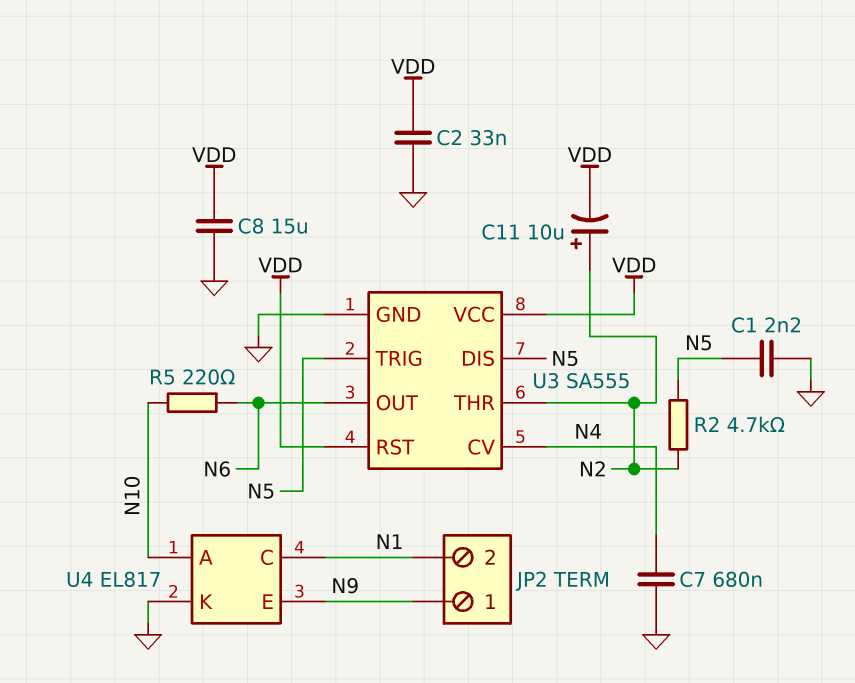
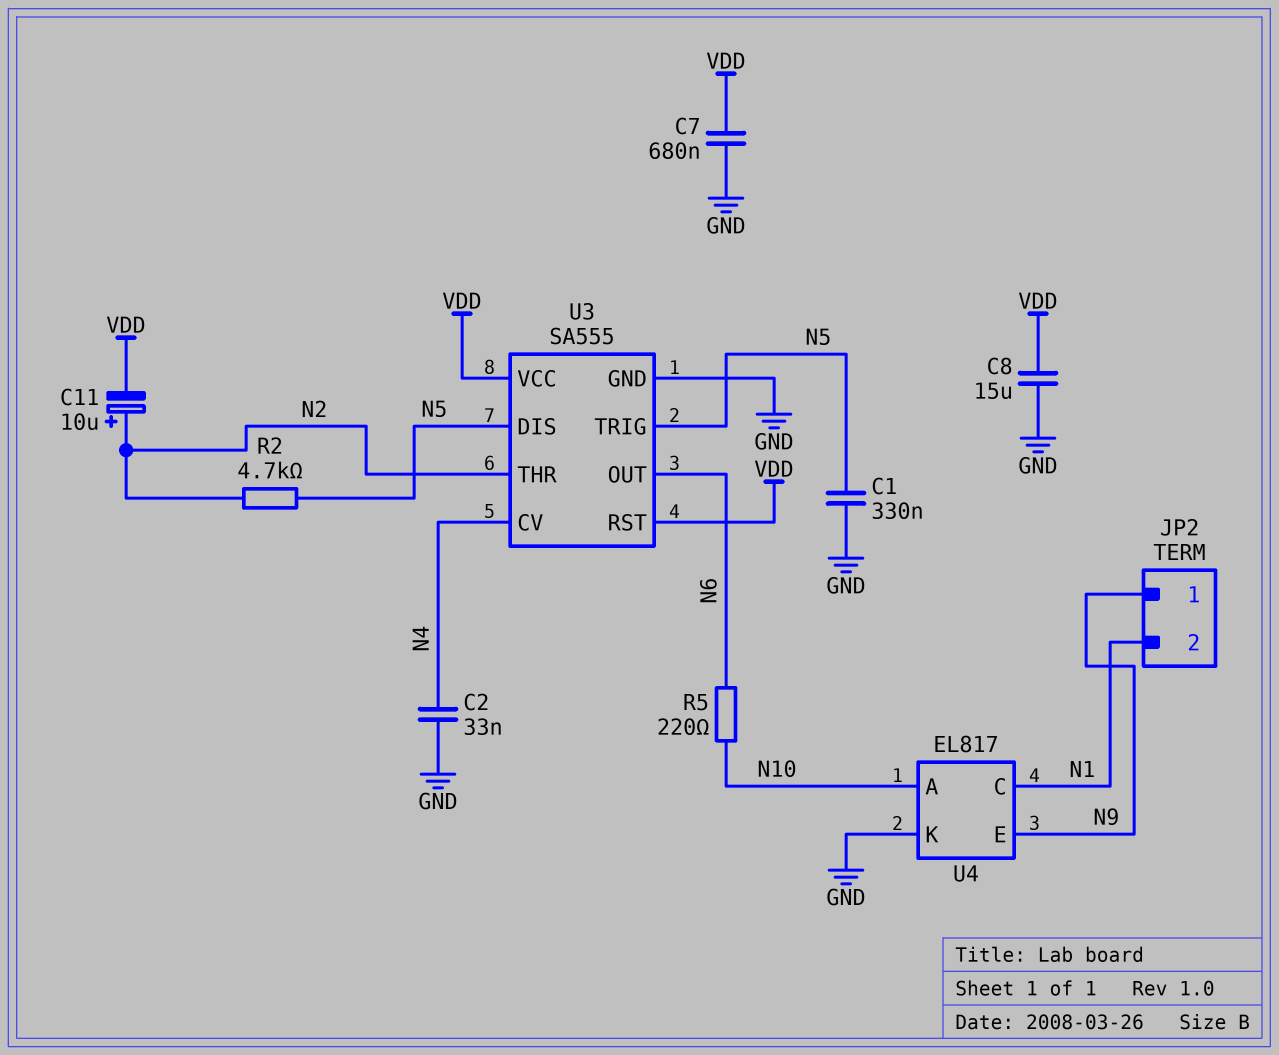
C1: 2.2nF (GND, N5) -> 330nF (GND, N5)
C2: 33nF (GND, VDD) -> 33nF (GND, N4)
C7: 680nF (GND, N4) -> 680nF (GND, VDD)

